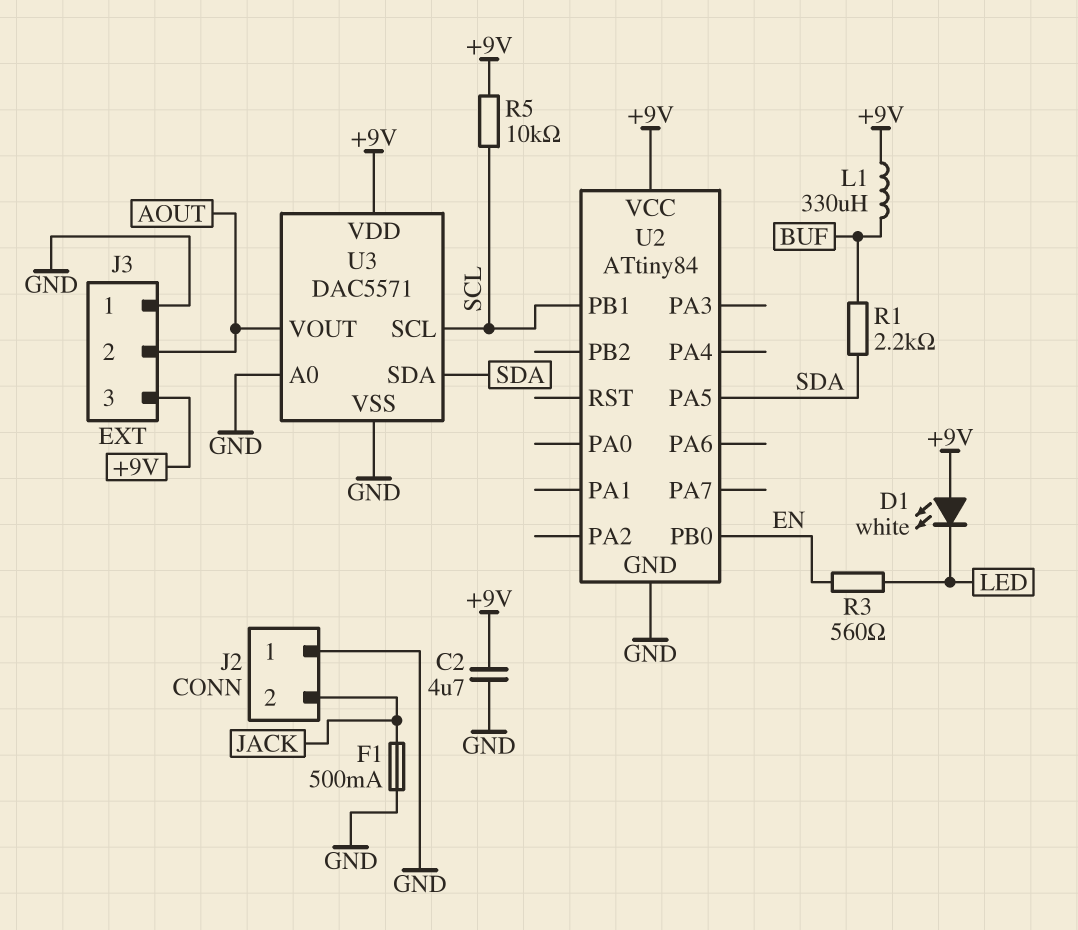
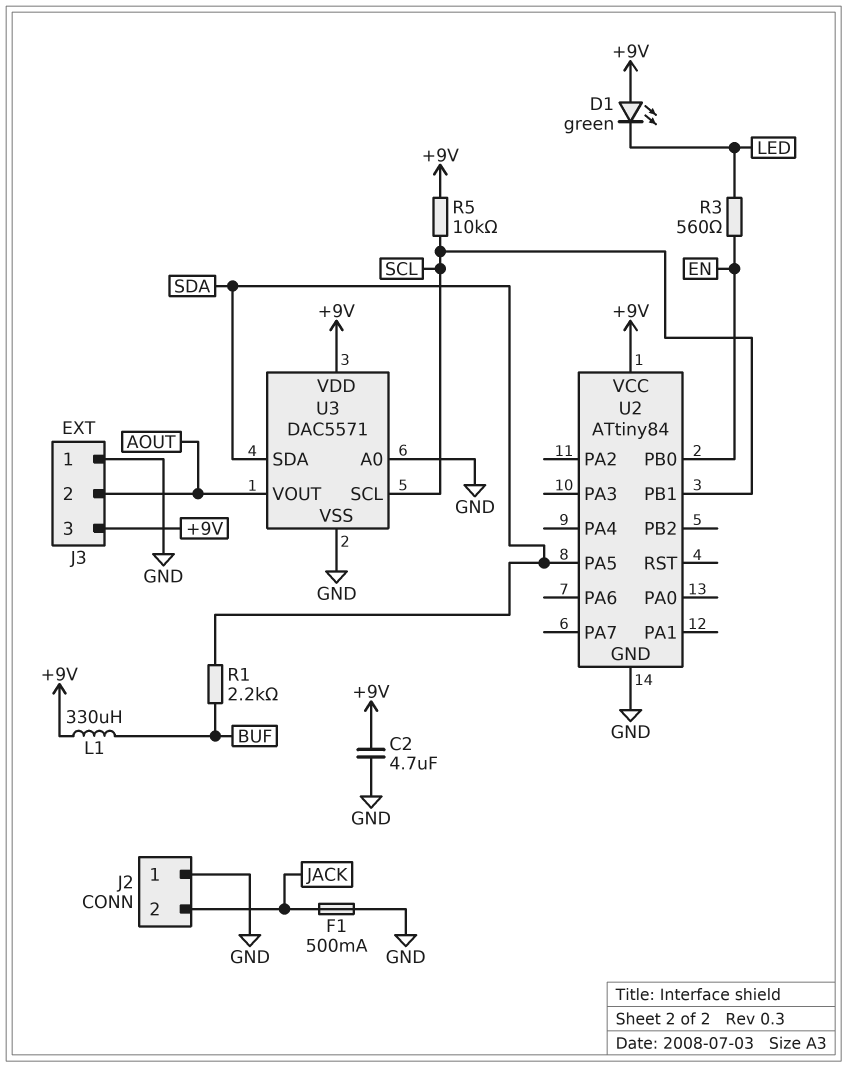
D1: LED white (A +9V, K LED) -> LED green (A +9V, K LED)

